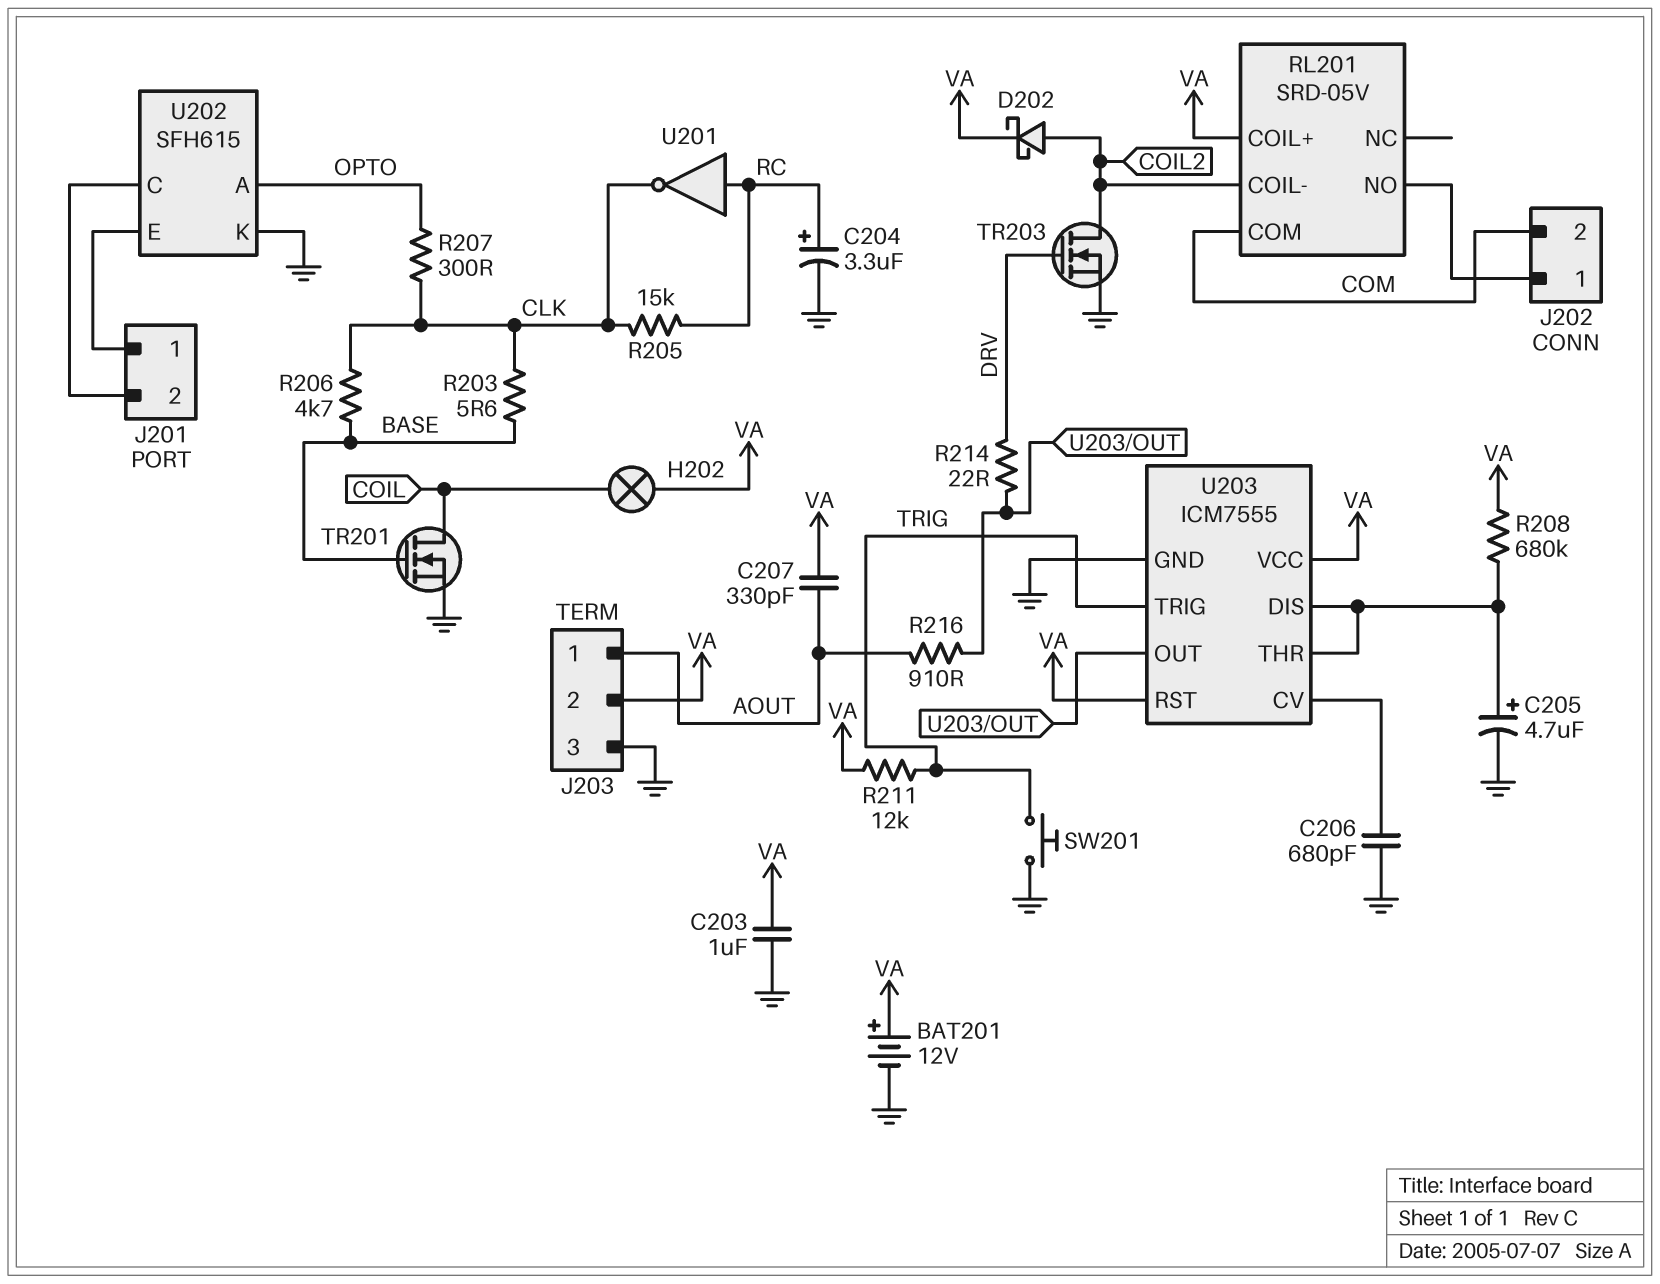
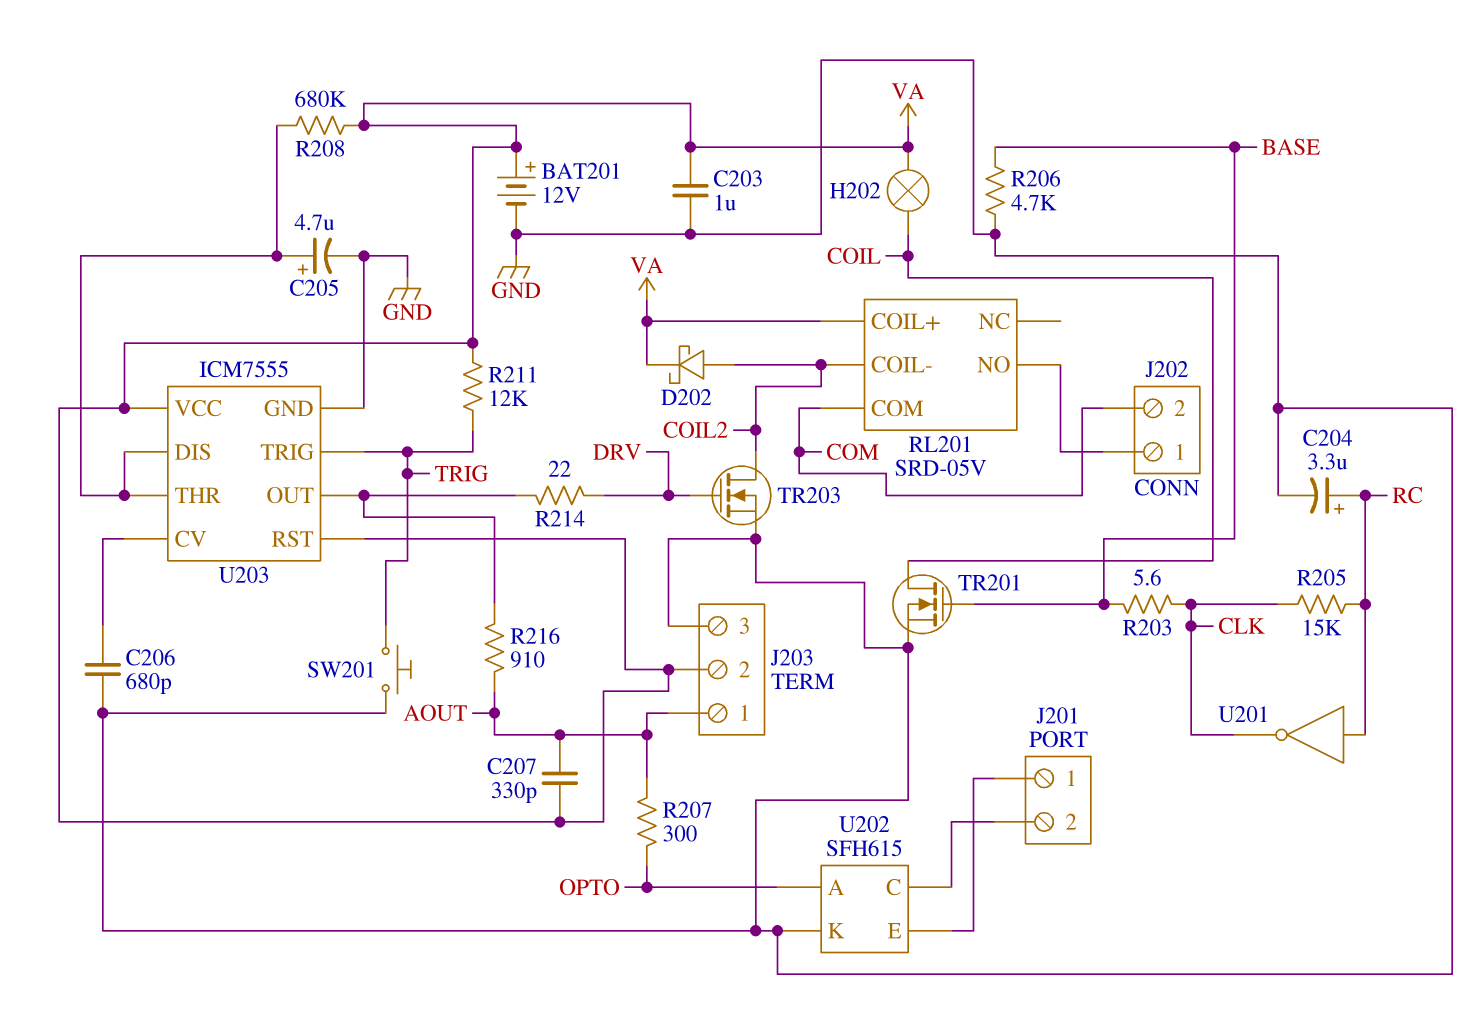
R206: 4.7k (BASE, CLK) -> 4.7k (BASE, GND)
R207: 300 (CLK, OPTO) -> 300 (AOUT, OPTO)

